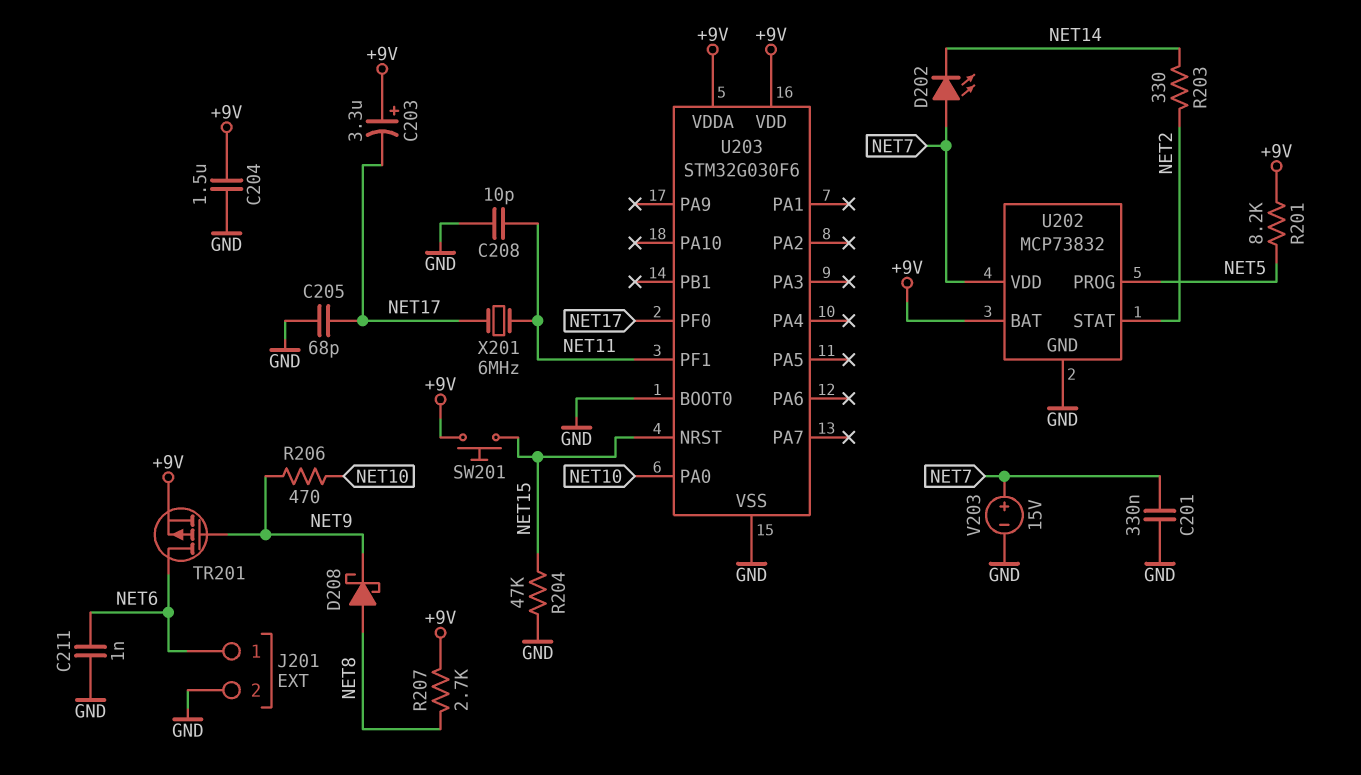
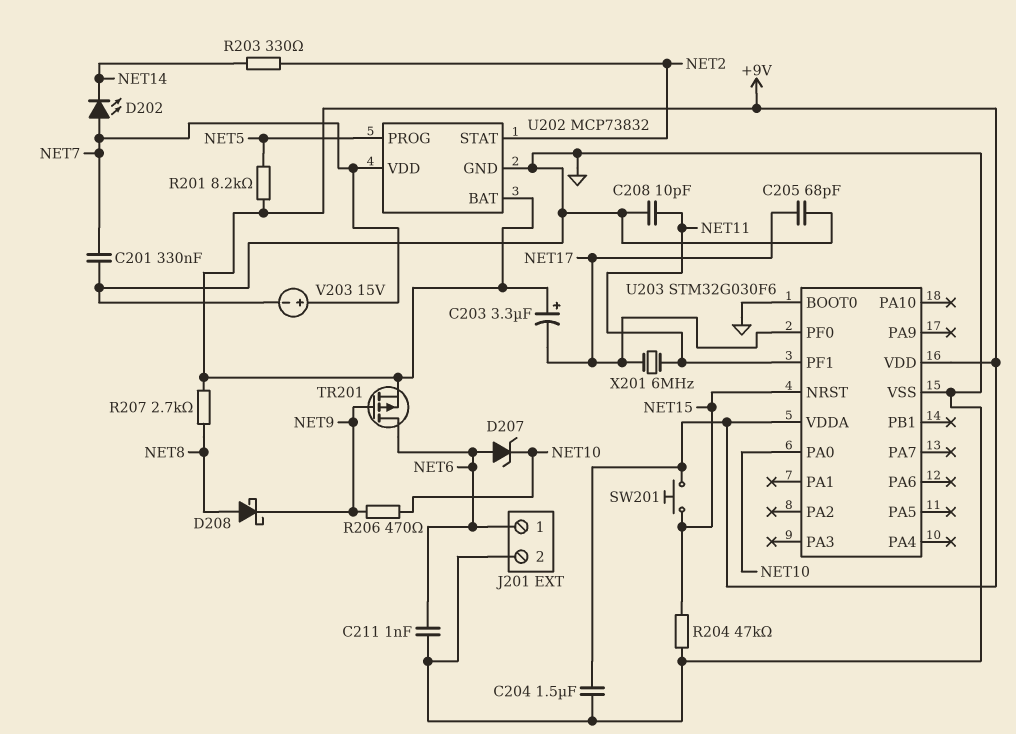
D207: none -> zener (A NET6, K NET10)

